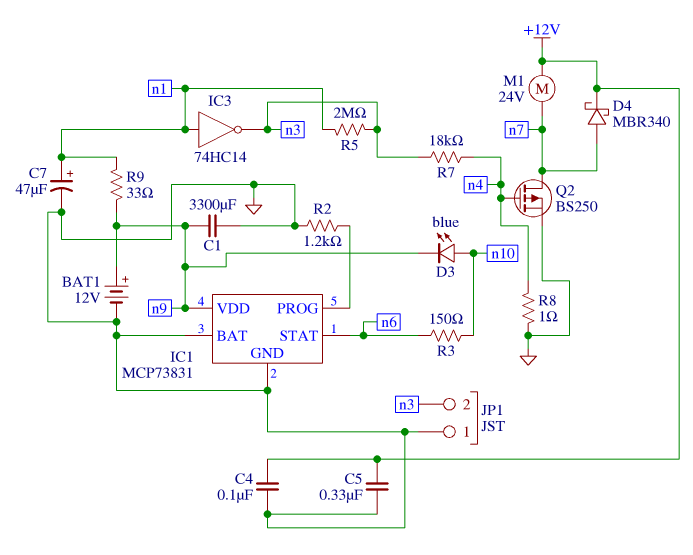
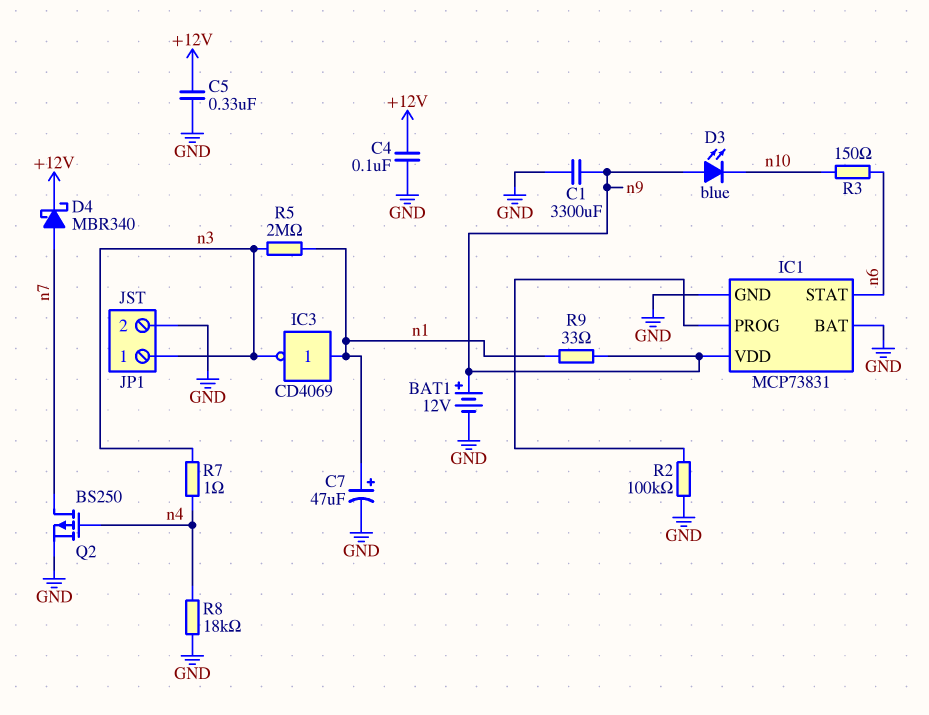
D3: LED blue (A n10, K n9) -> LED blue (A n9, K n10)
IC3: NOT 74HC14 (in n1, out n3) -> NOT CD4069 (in n1, out n3)
JP1 pin 1: GND -> n3
JP1 pin 2: n3 -> GND
M1: motor 24V (+12V, n7) -> none
R2: 1.2k (GND, IC1/PROG) -> 100k (GND, IC1/PROG)
R7: 18k (n3, n4) -> 1 (n3, n4)
R8: 1 (GND, n4) -> 18k (GND, n4)

